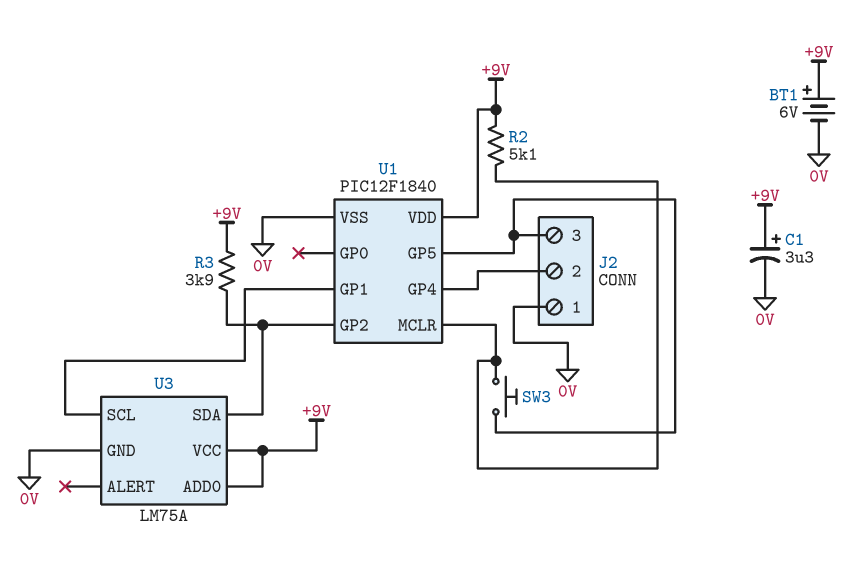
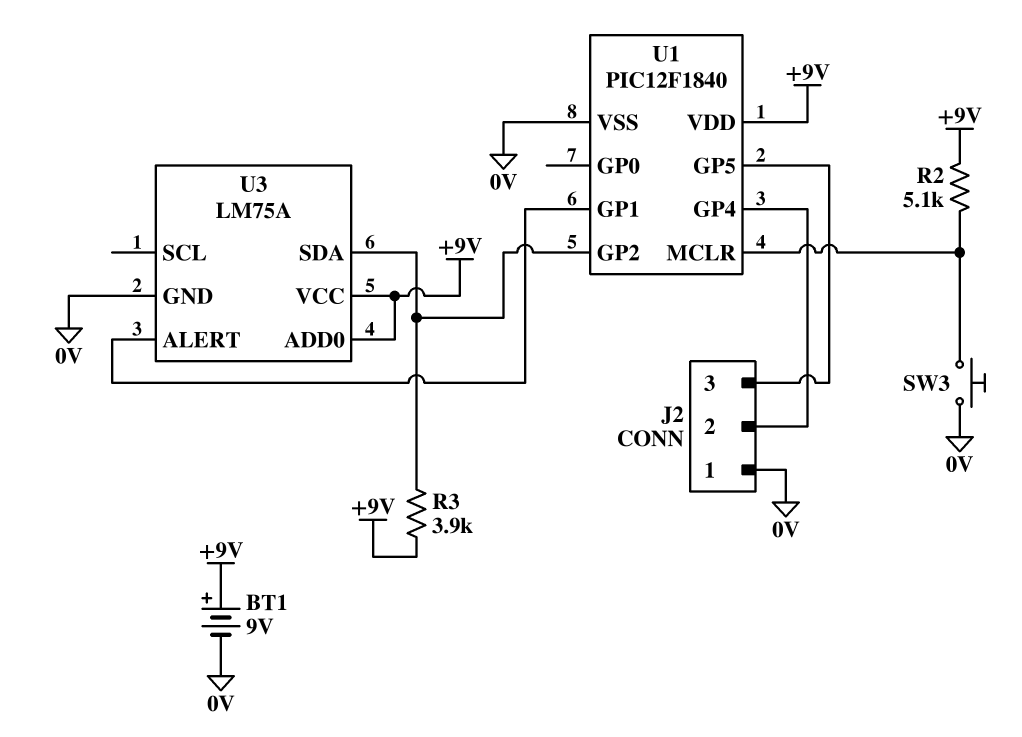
BT1: 6V (plus +9V, minus 0V) -> 9V (plus +9V, minus 0V)
C1: 3.3uF (plus +9V, minus 0V) -> none
SW3: button (J2/3, U1/MCLR) -> button (0V, U1/MCLR)
U3 pin ALERT: none -> U1/GP1
U3 pin SCL: U1/GP1 -> none

